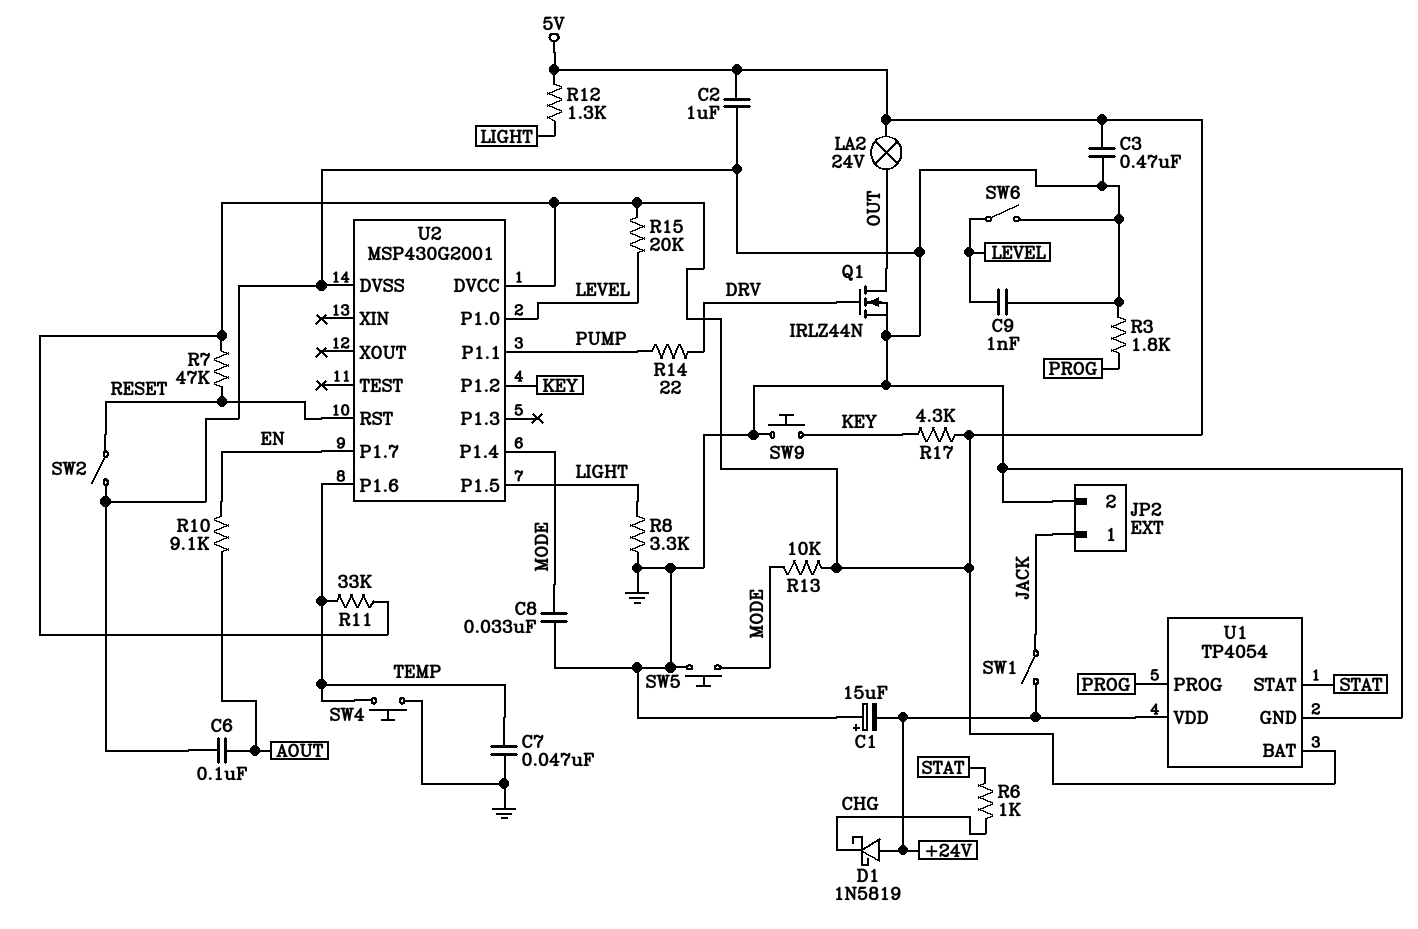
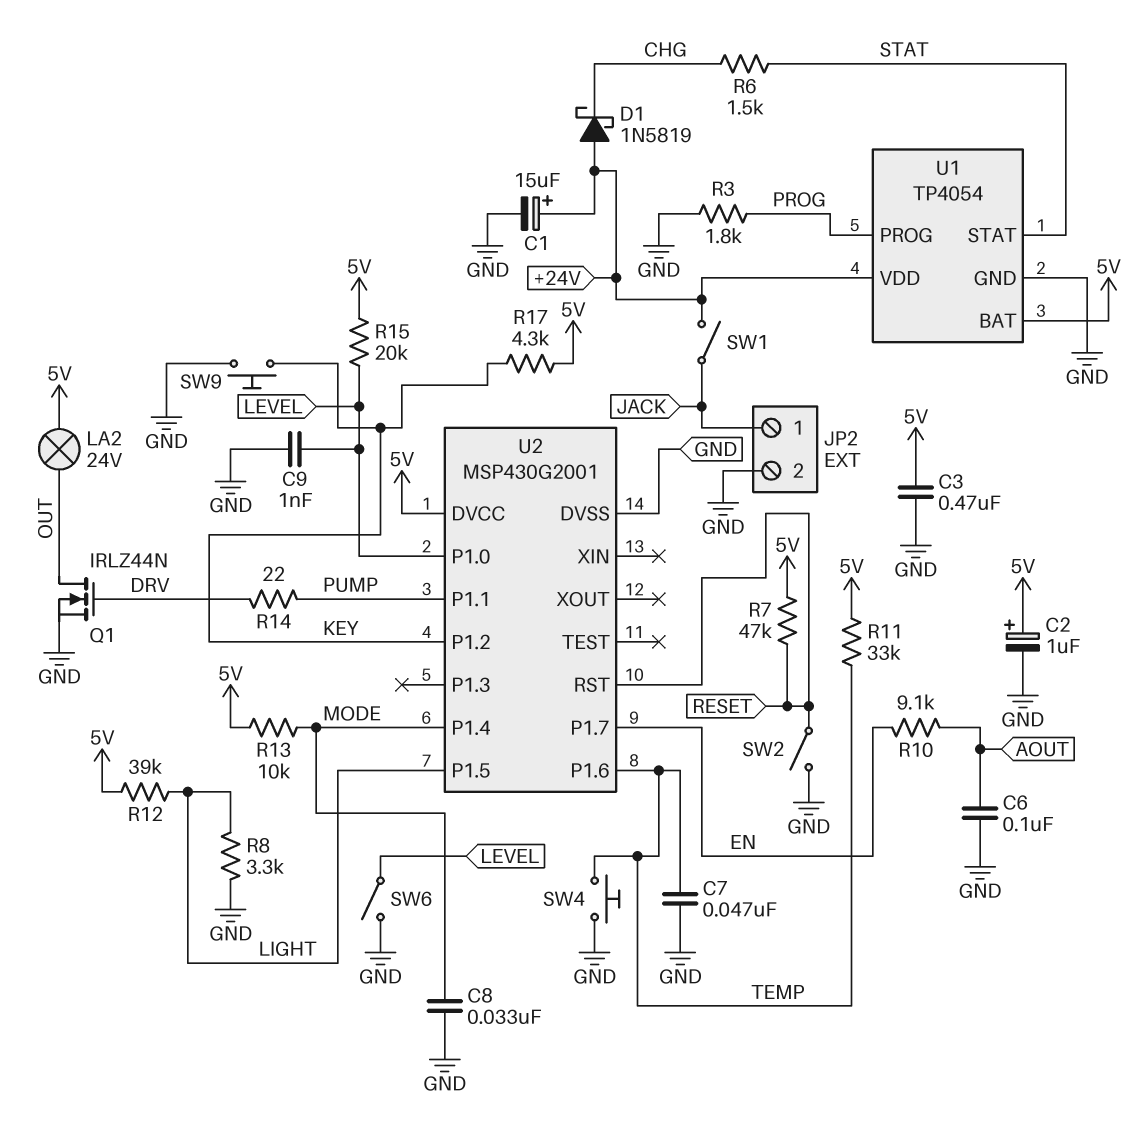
C1: 15uF (plus GND, minus +24V) -> 15uF (plus +24V, minus GND)
C2: 1uF (5V, GND) -> 1uF (plus 5V, minus GND)
R6: 1k (CHG, STAT) -> 1.5k (CHG, STAT)
R12: 1.3k (5V, LIGHT) -> 39k (5V, LIGHT)
SW5: button (GND, MODE) -> none

